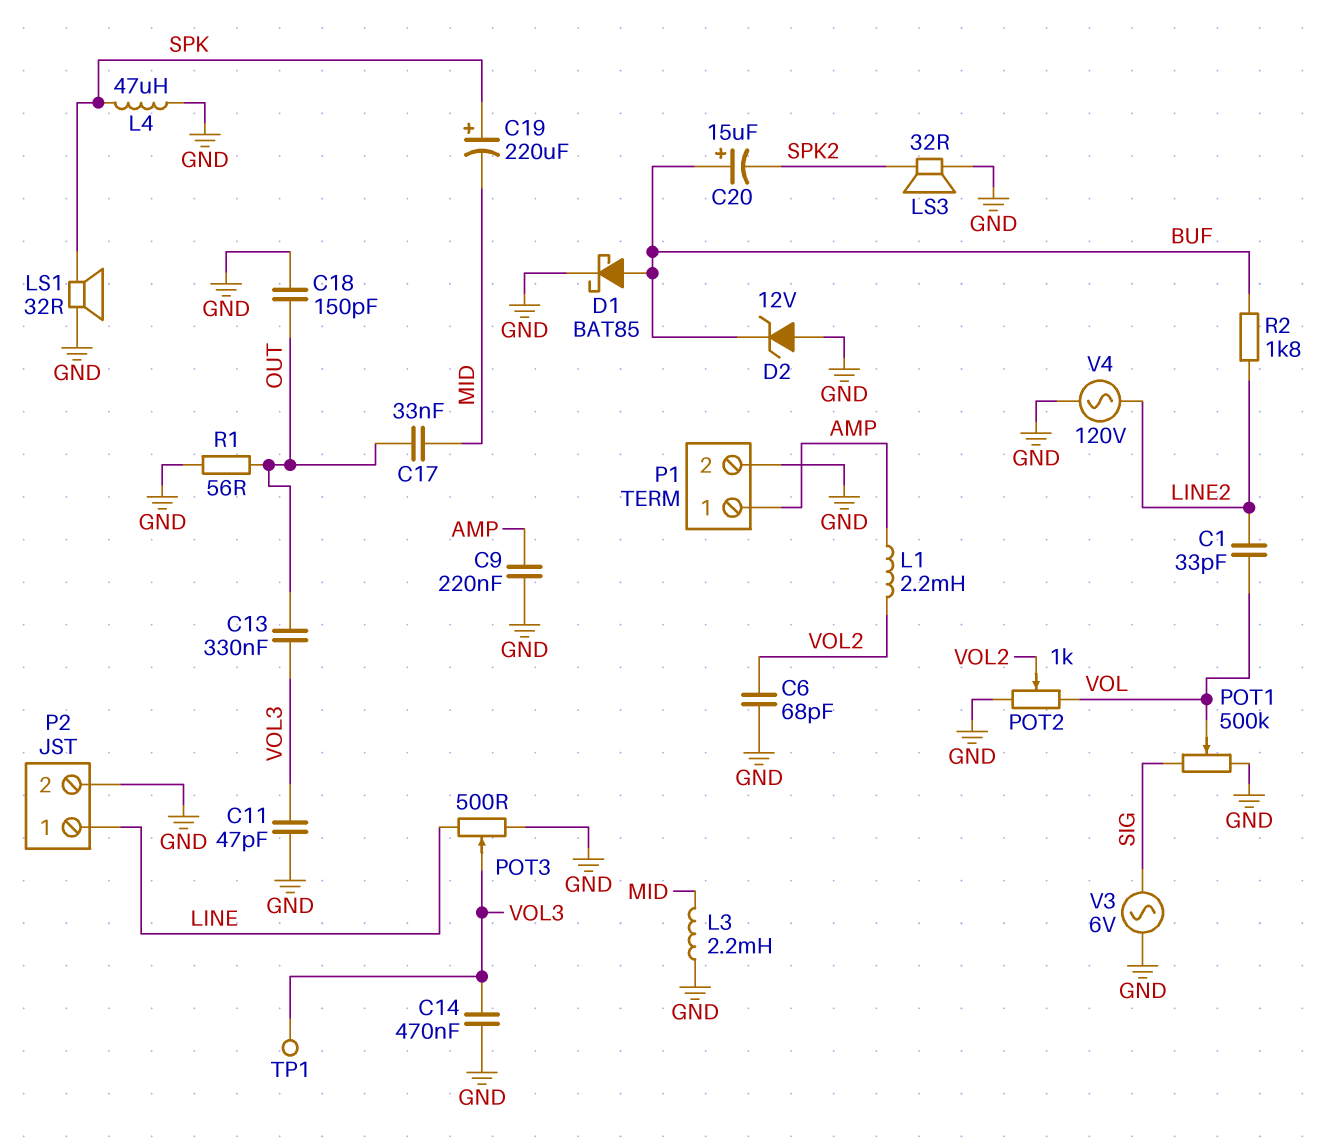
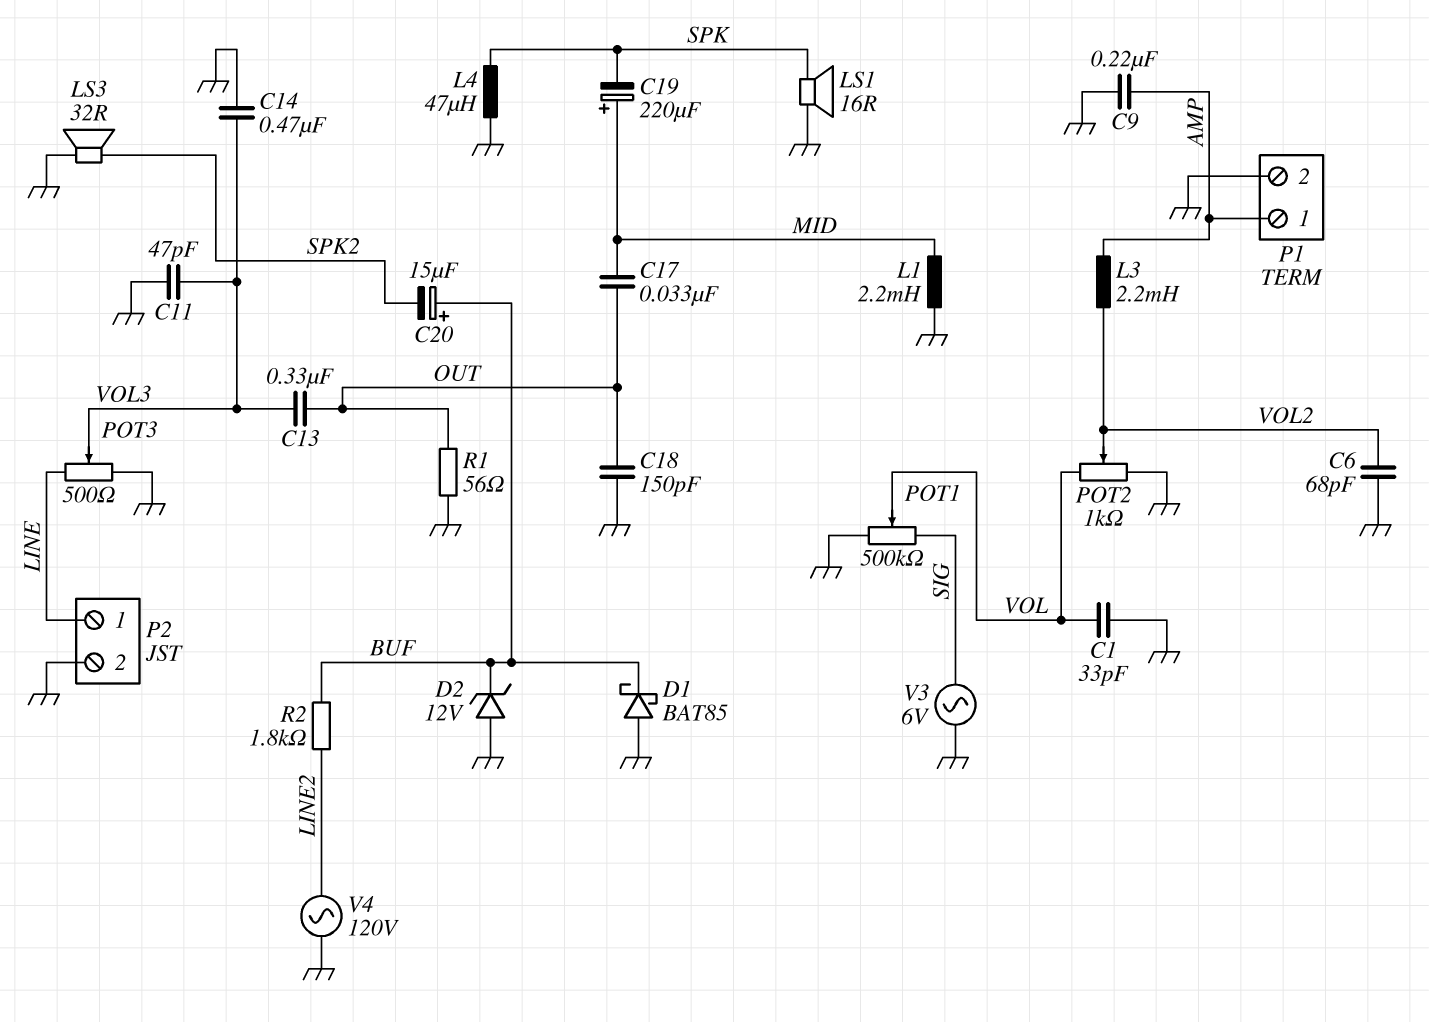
C1: 33pF (LINE2, VOL) -> 33pF (GND, VOL)
C19: 220uF (plus SPK, minus MID) -> 220uF (plus MID, minus SPK)
D1: schottky BAT85 (A BUF, K GND) -> schottky BAT85 (A GND, K BUF)
L1: 2.2mH (AMP, VOL2) -> 2.2mH (GND, MID)
L3: 2.2mH (GND, MID) -> 2.2mH (AMP, VOL2)
LS1: speaker 32R (GND, SPK) -> speaker 16R (GND, SPK)
TP1: test point (VOL3) -> none

